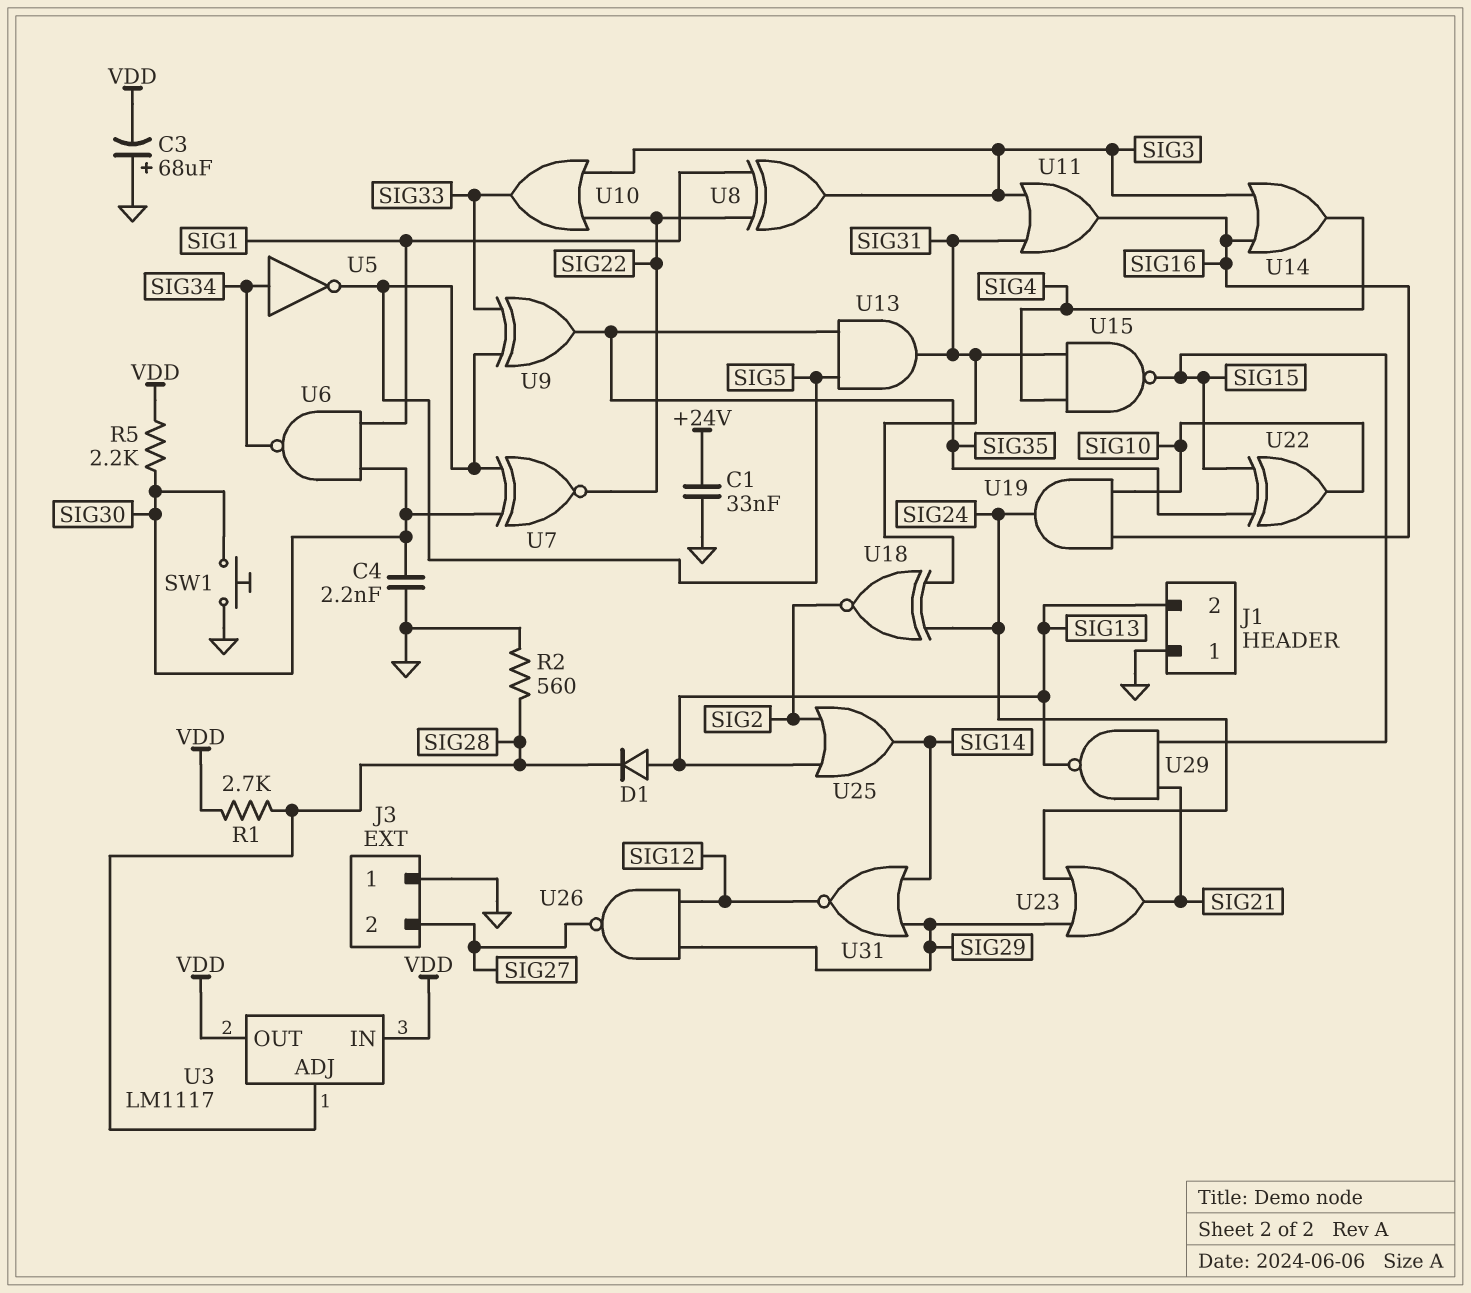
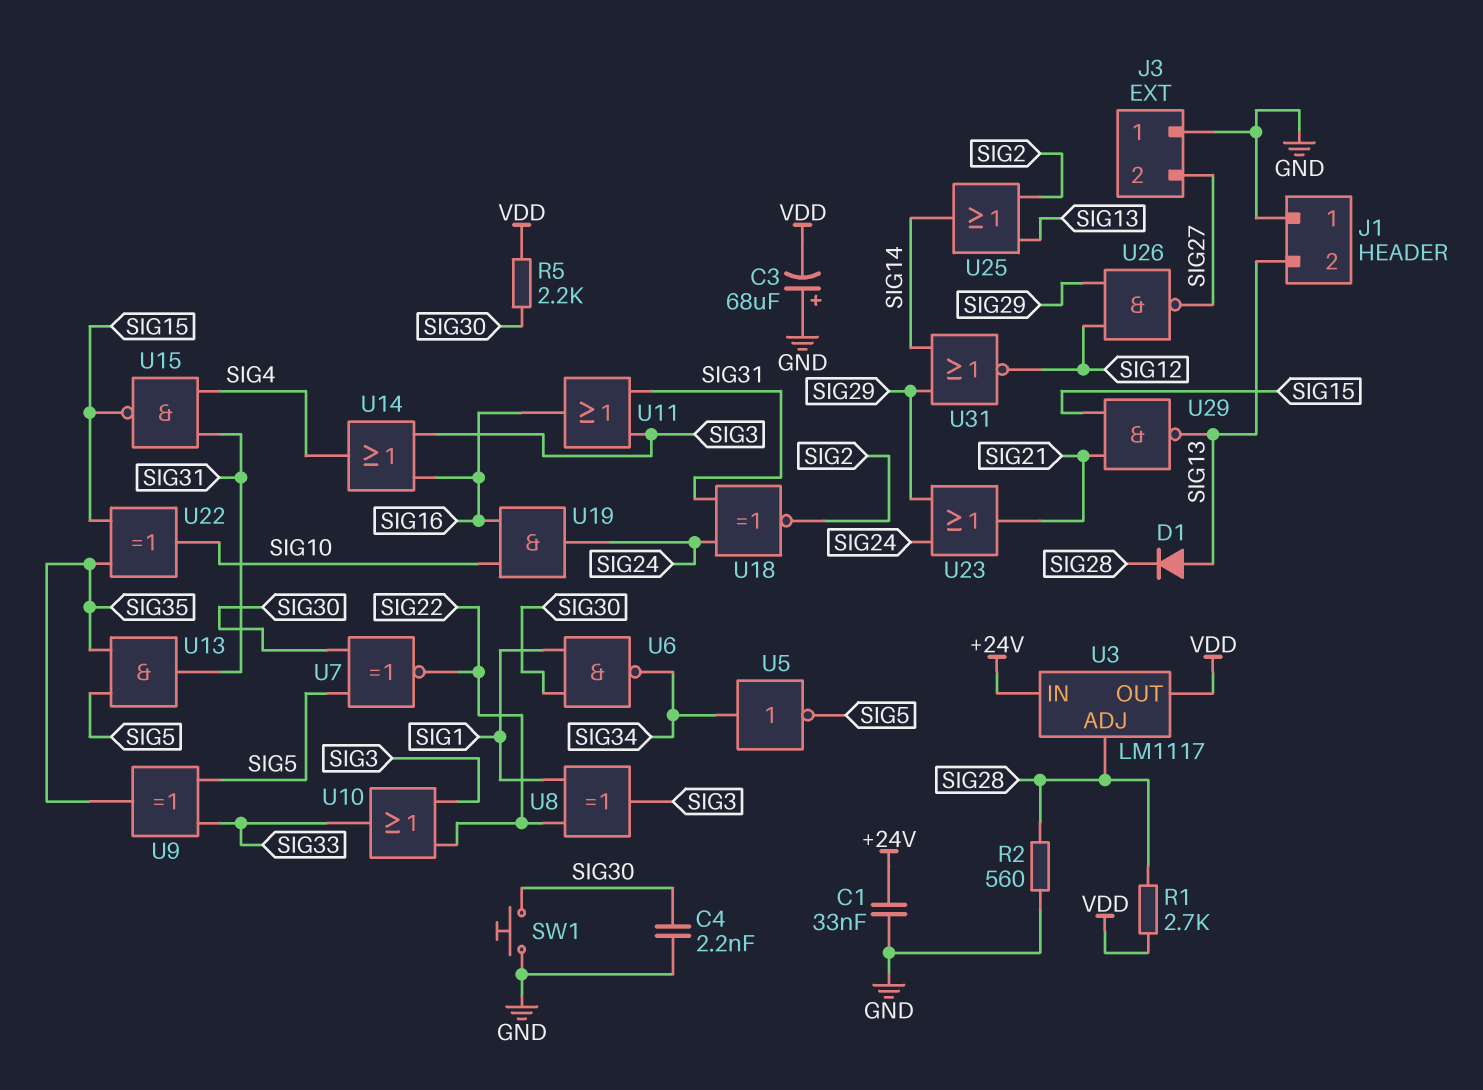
U3 pin IN: VDD -> +24V

